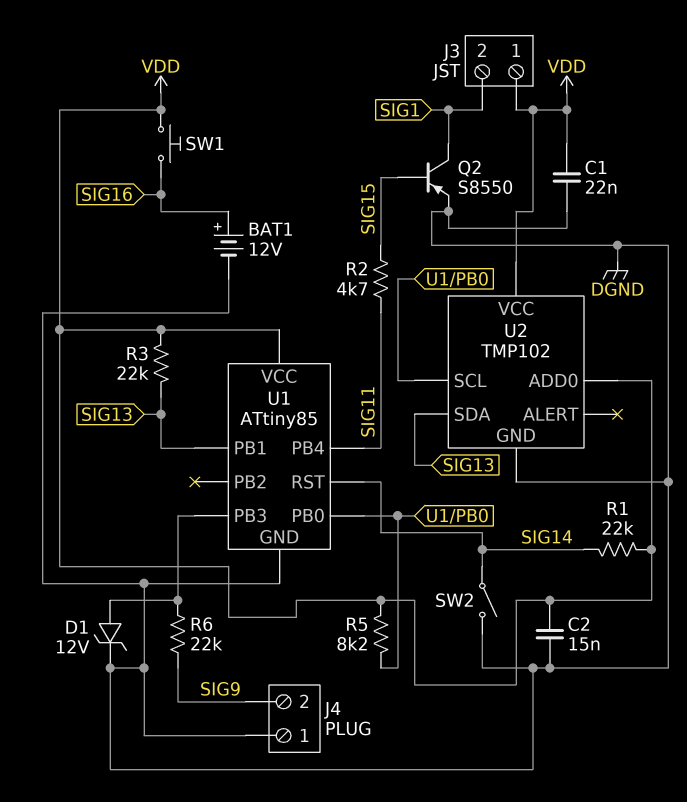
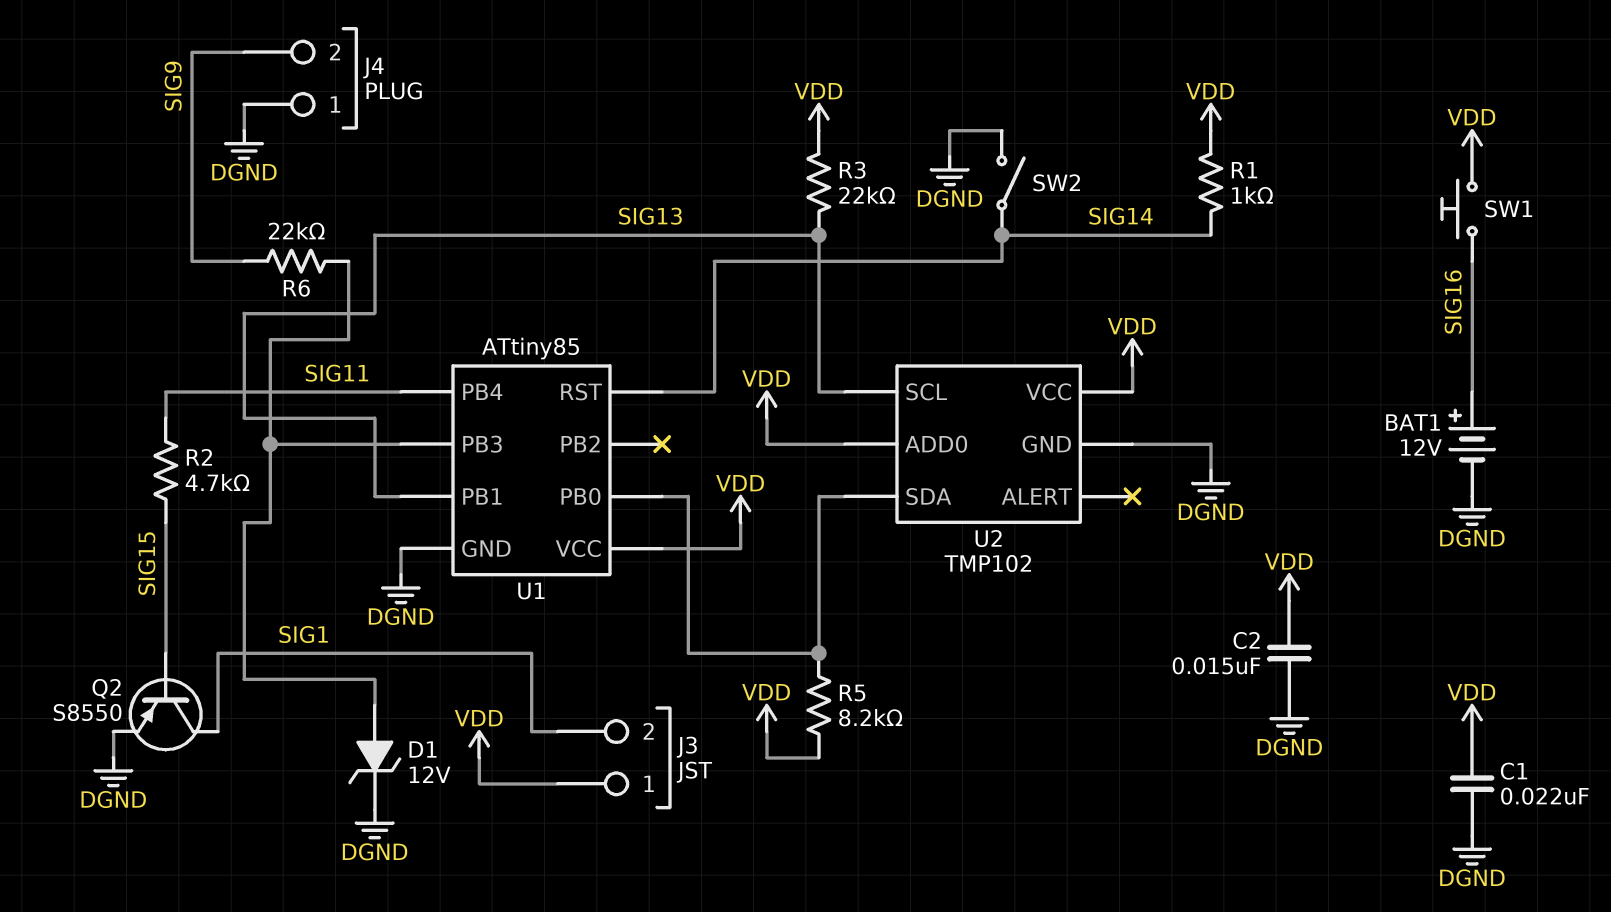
R1: 22k (SIG14, VDD) -> 1k (SIG14, VDD)
U2 pin SCL: U1/PB0 -> SIG13
U2 pin SDA: SIG13 -> U1/PB0

